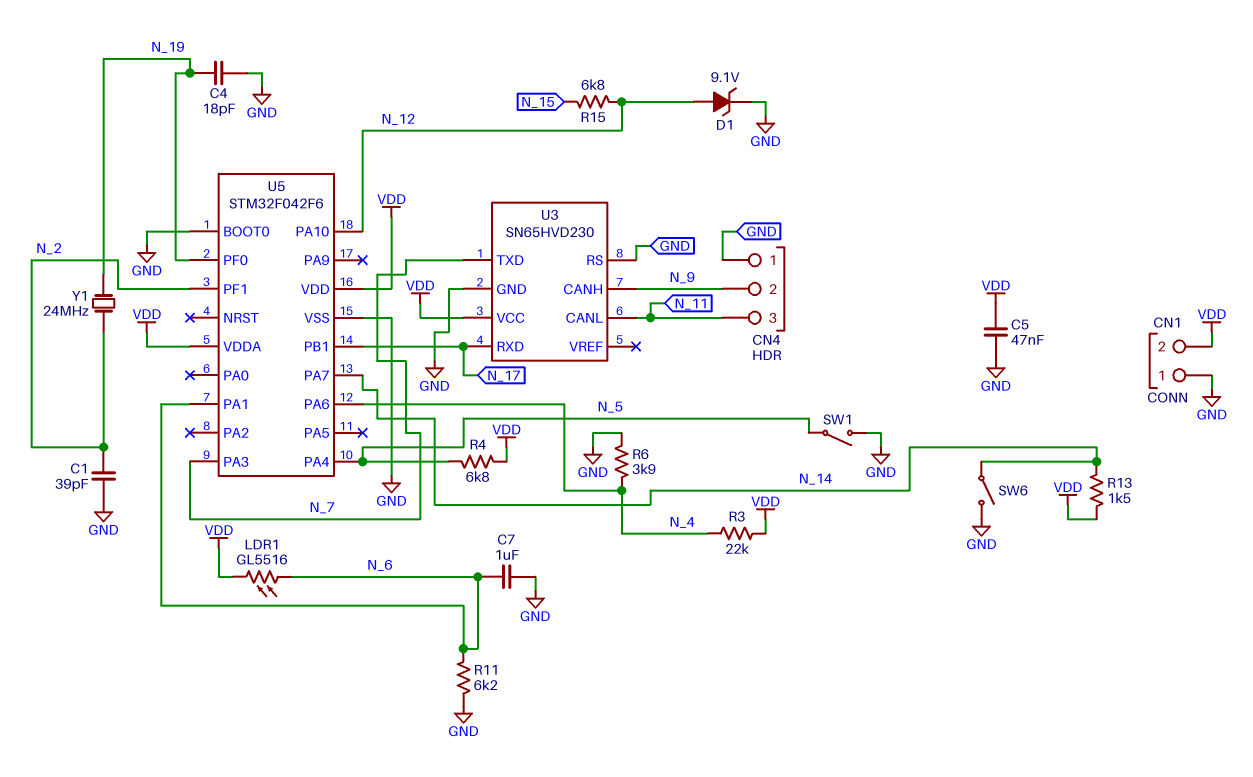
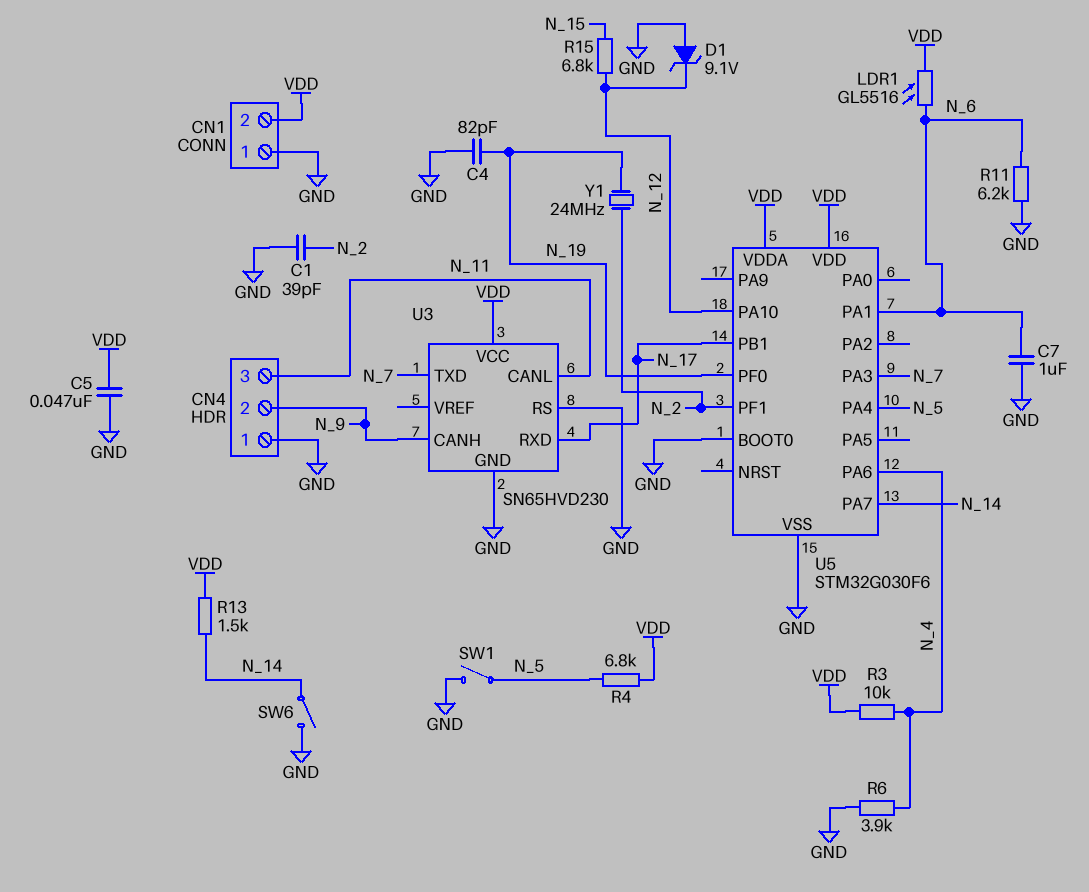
C4: 18pF (GND, N_19) -> 82pF (GND, N_19)
D1: zener 9.1V (A N_12, K GND) -> zener 9.1V (A GND, K N_12)
R3: 22k (N_4, VDD) -> 10k (N_4, VDD)
U5: STM32F042F6 -> STM32G030F6

